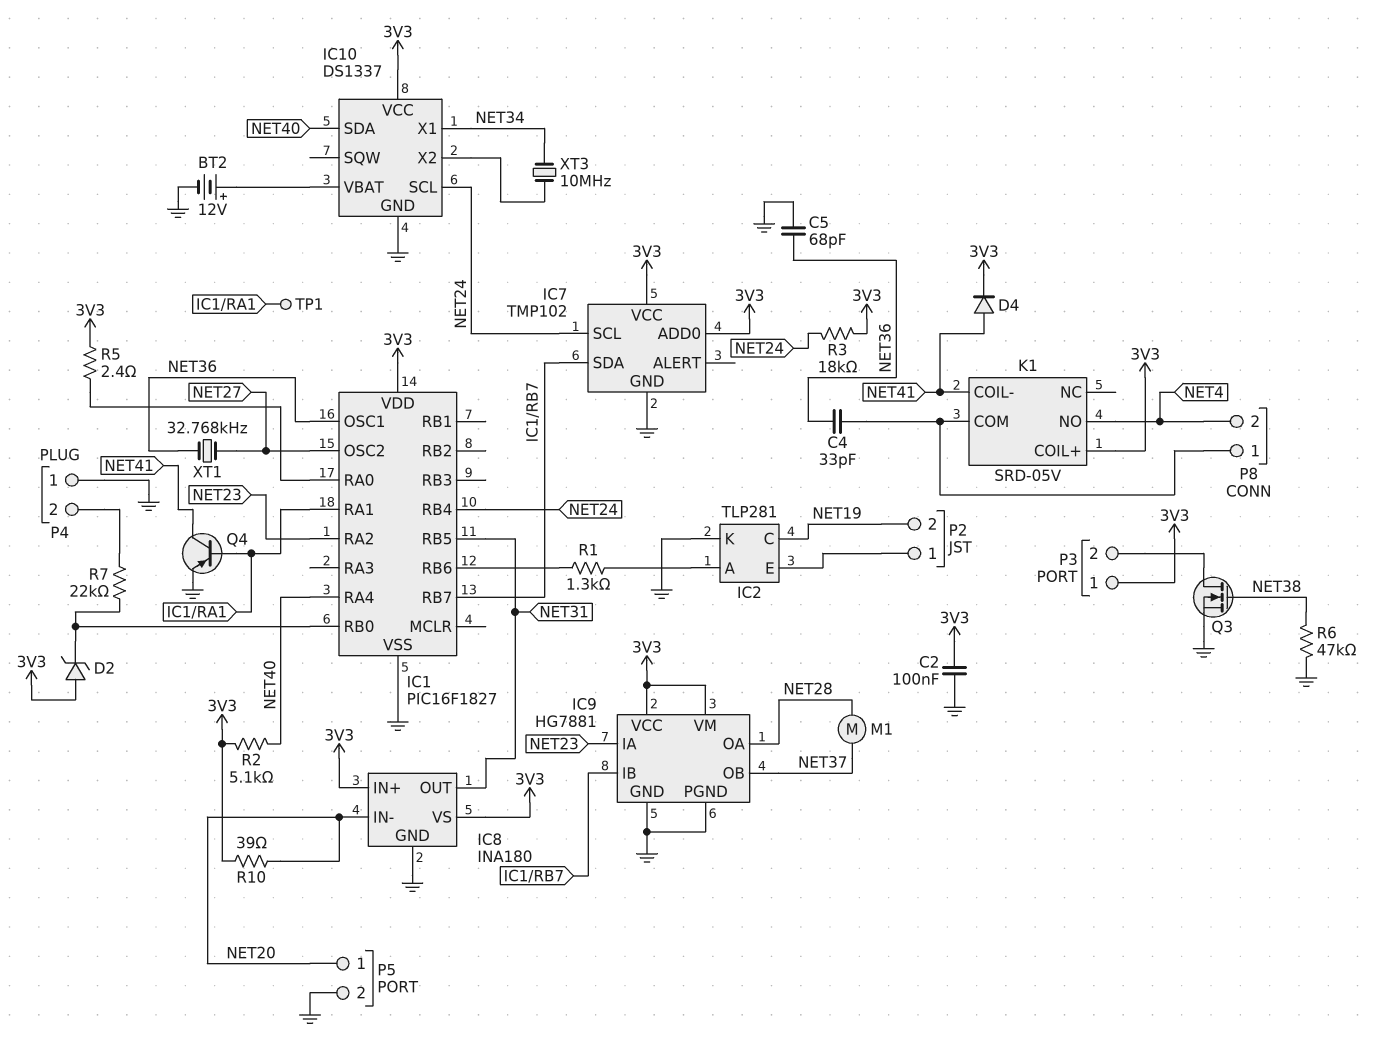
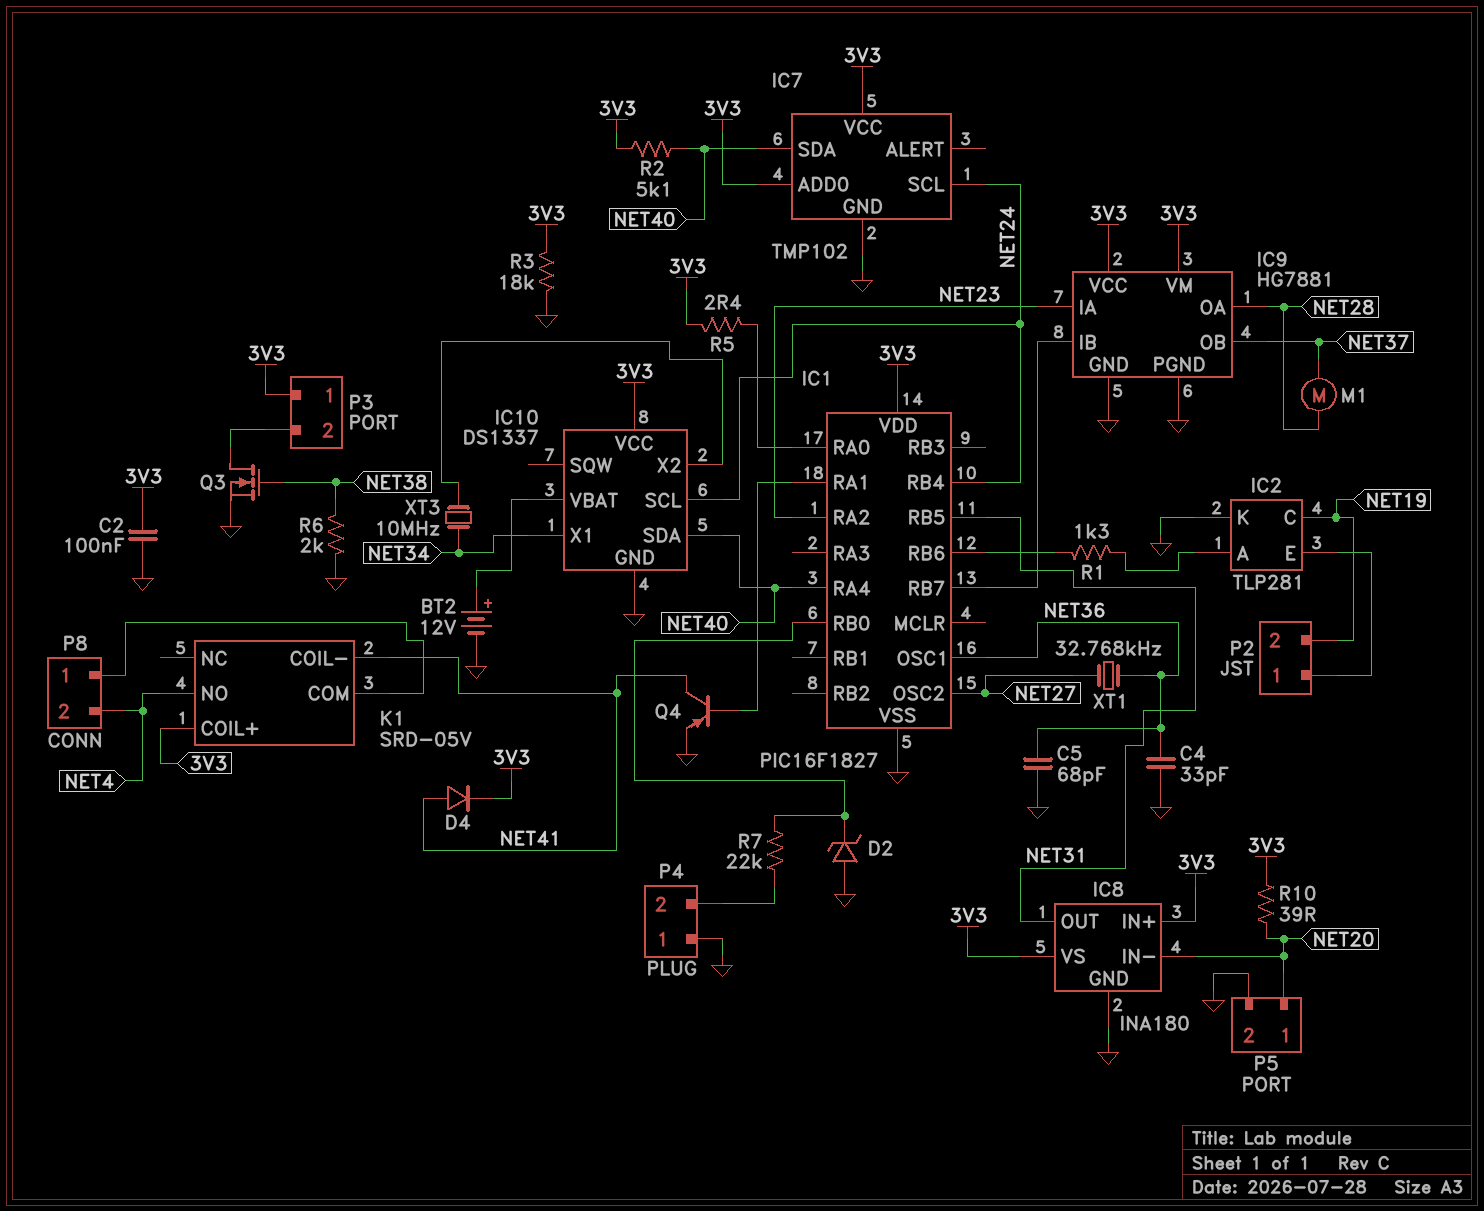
C4: 33pF (K1/COM, NET36) -> 33pF (GND, NET36)
D2: zener (A 3V3, K IC1/RB0) -> zener (A GND, K IC1/RB0)
IC7 pin SDA: IC1/RB7 -> NET40
R3: 18k (3V3, NET24) -> 18k (3V3, GND)
R6: 47k (GND, NET38) -> 2k (GND, NET38)
TP1: test point (IC1/RA1) -> none

